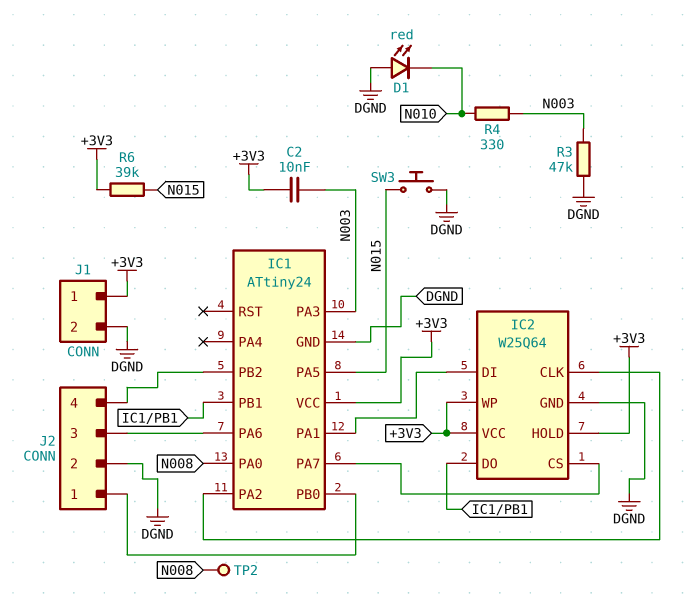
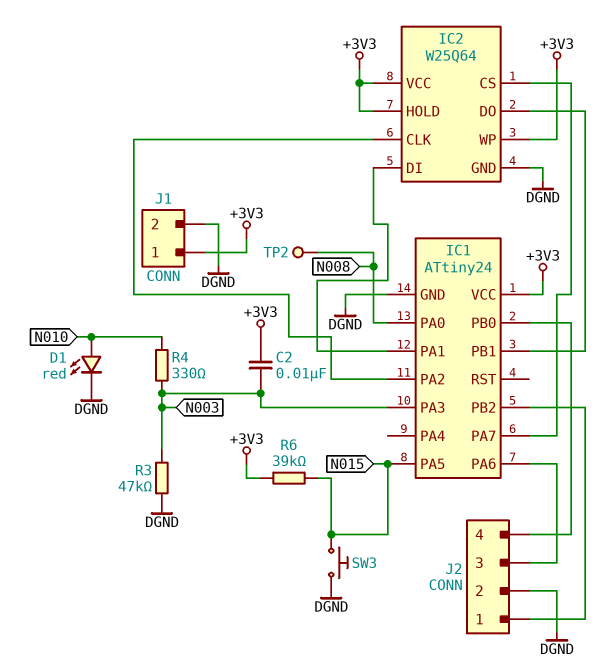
D1: LED red (A DGND, K N010) -> LED red (A N010, K DGND)
J2 pin 1: IC1/PB0 -> IC1/PB2
J2 pin 4: IC1/PB2 -> IC1/PB0

